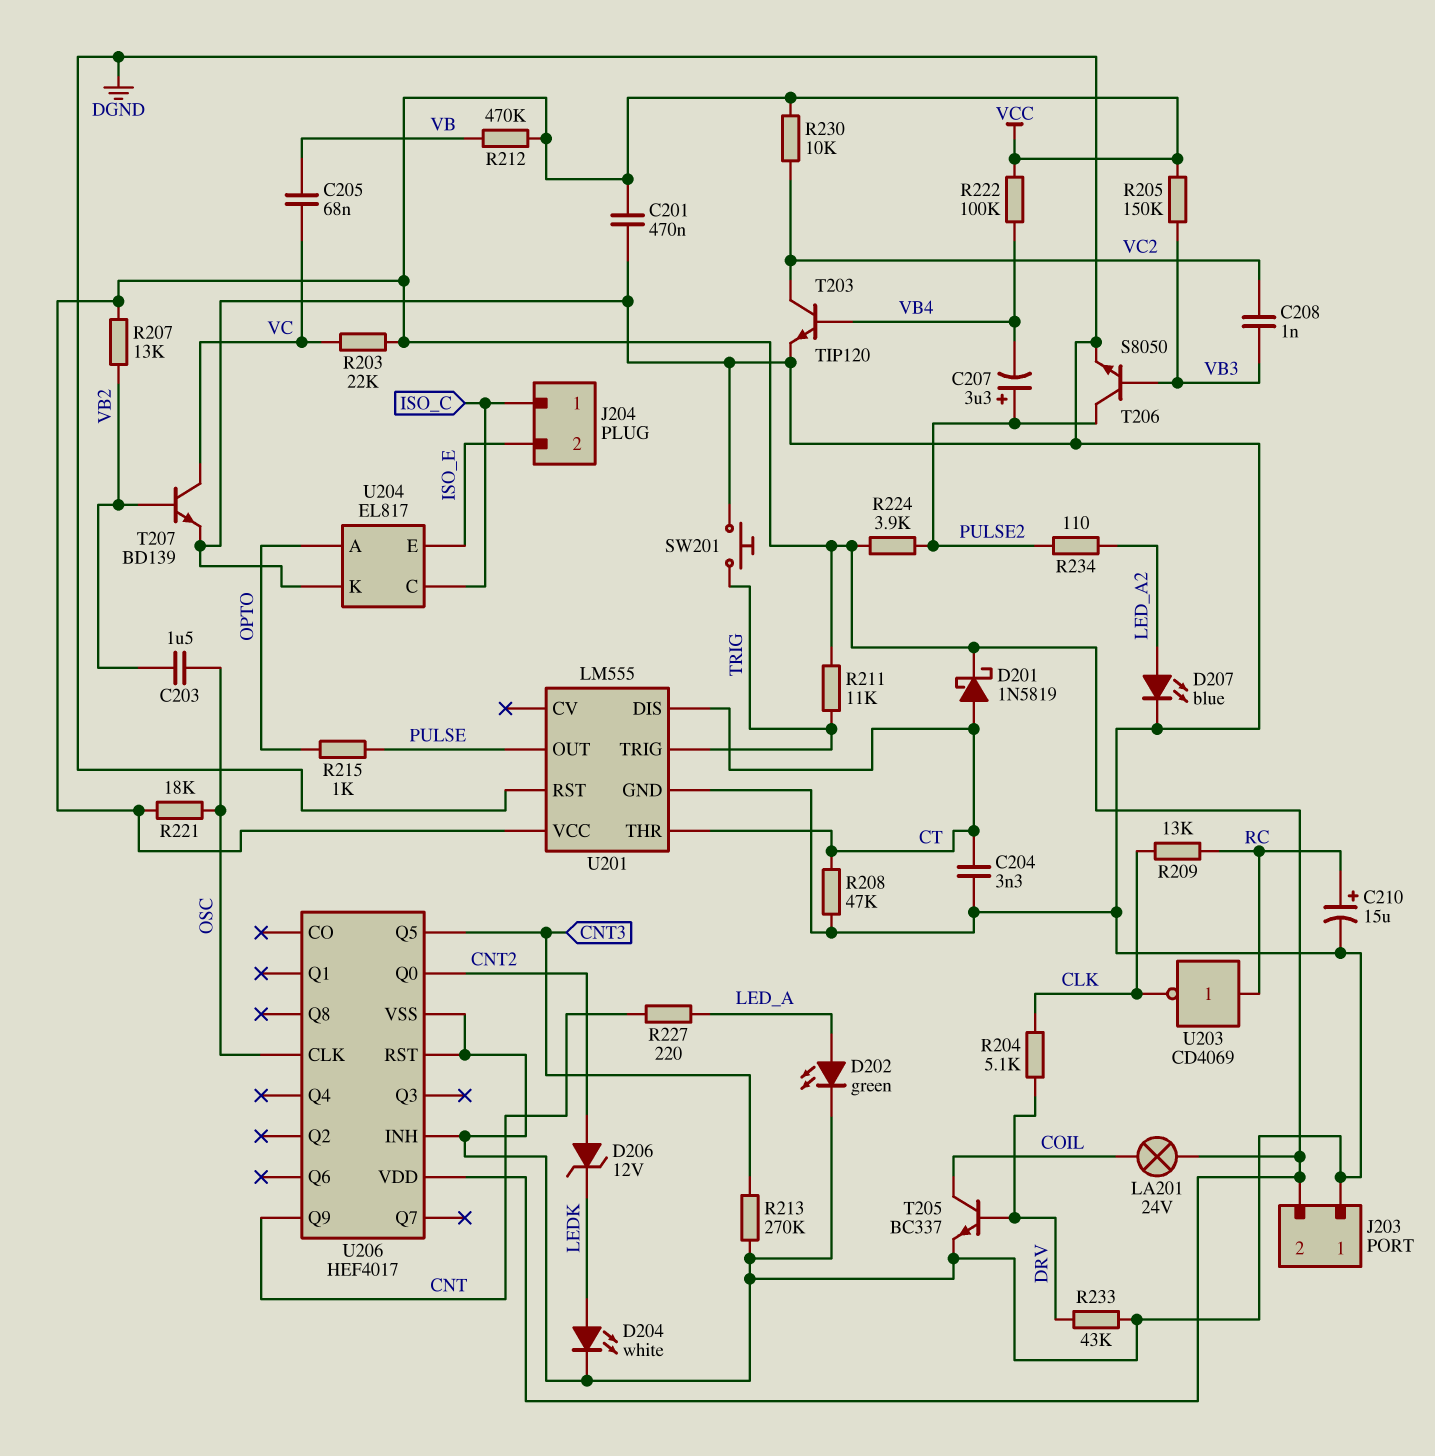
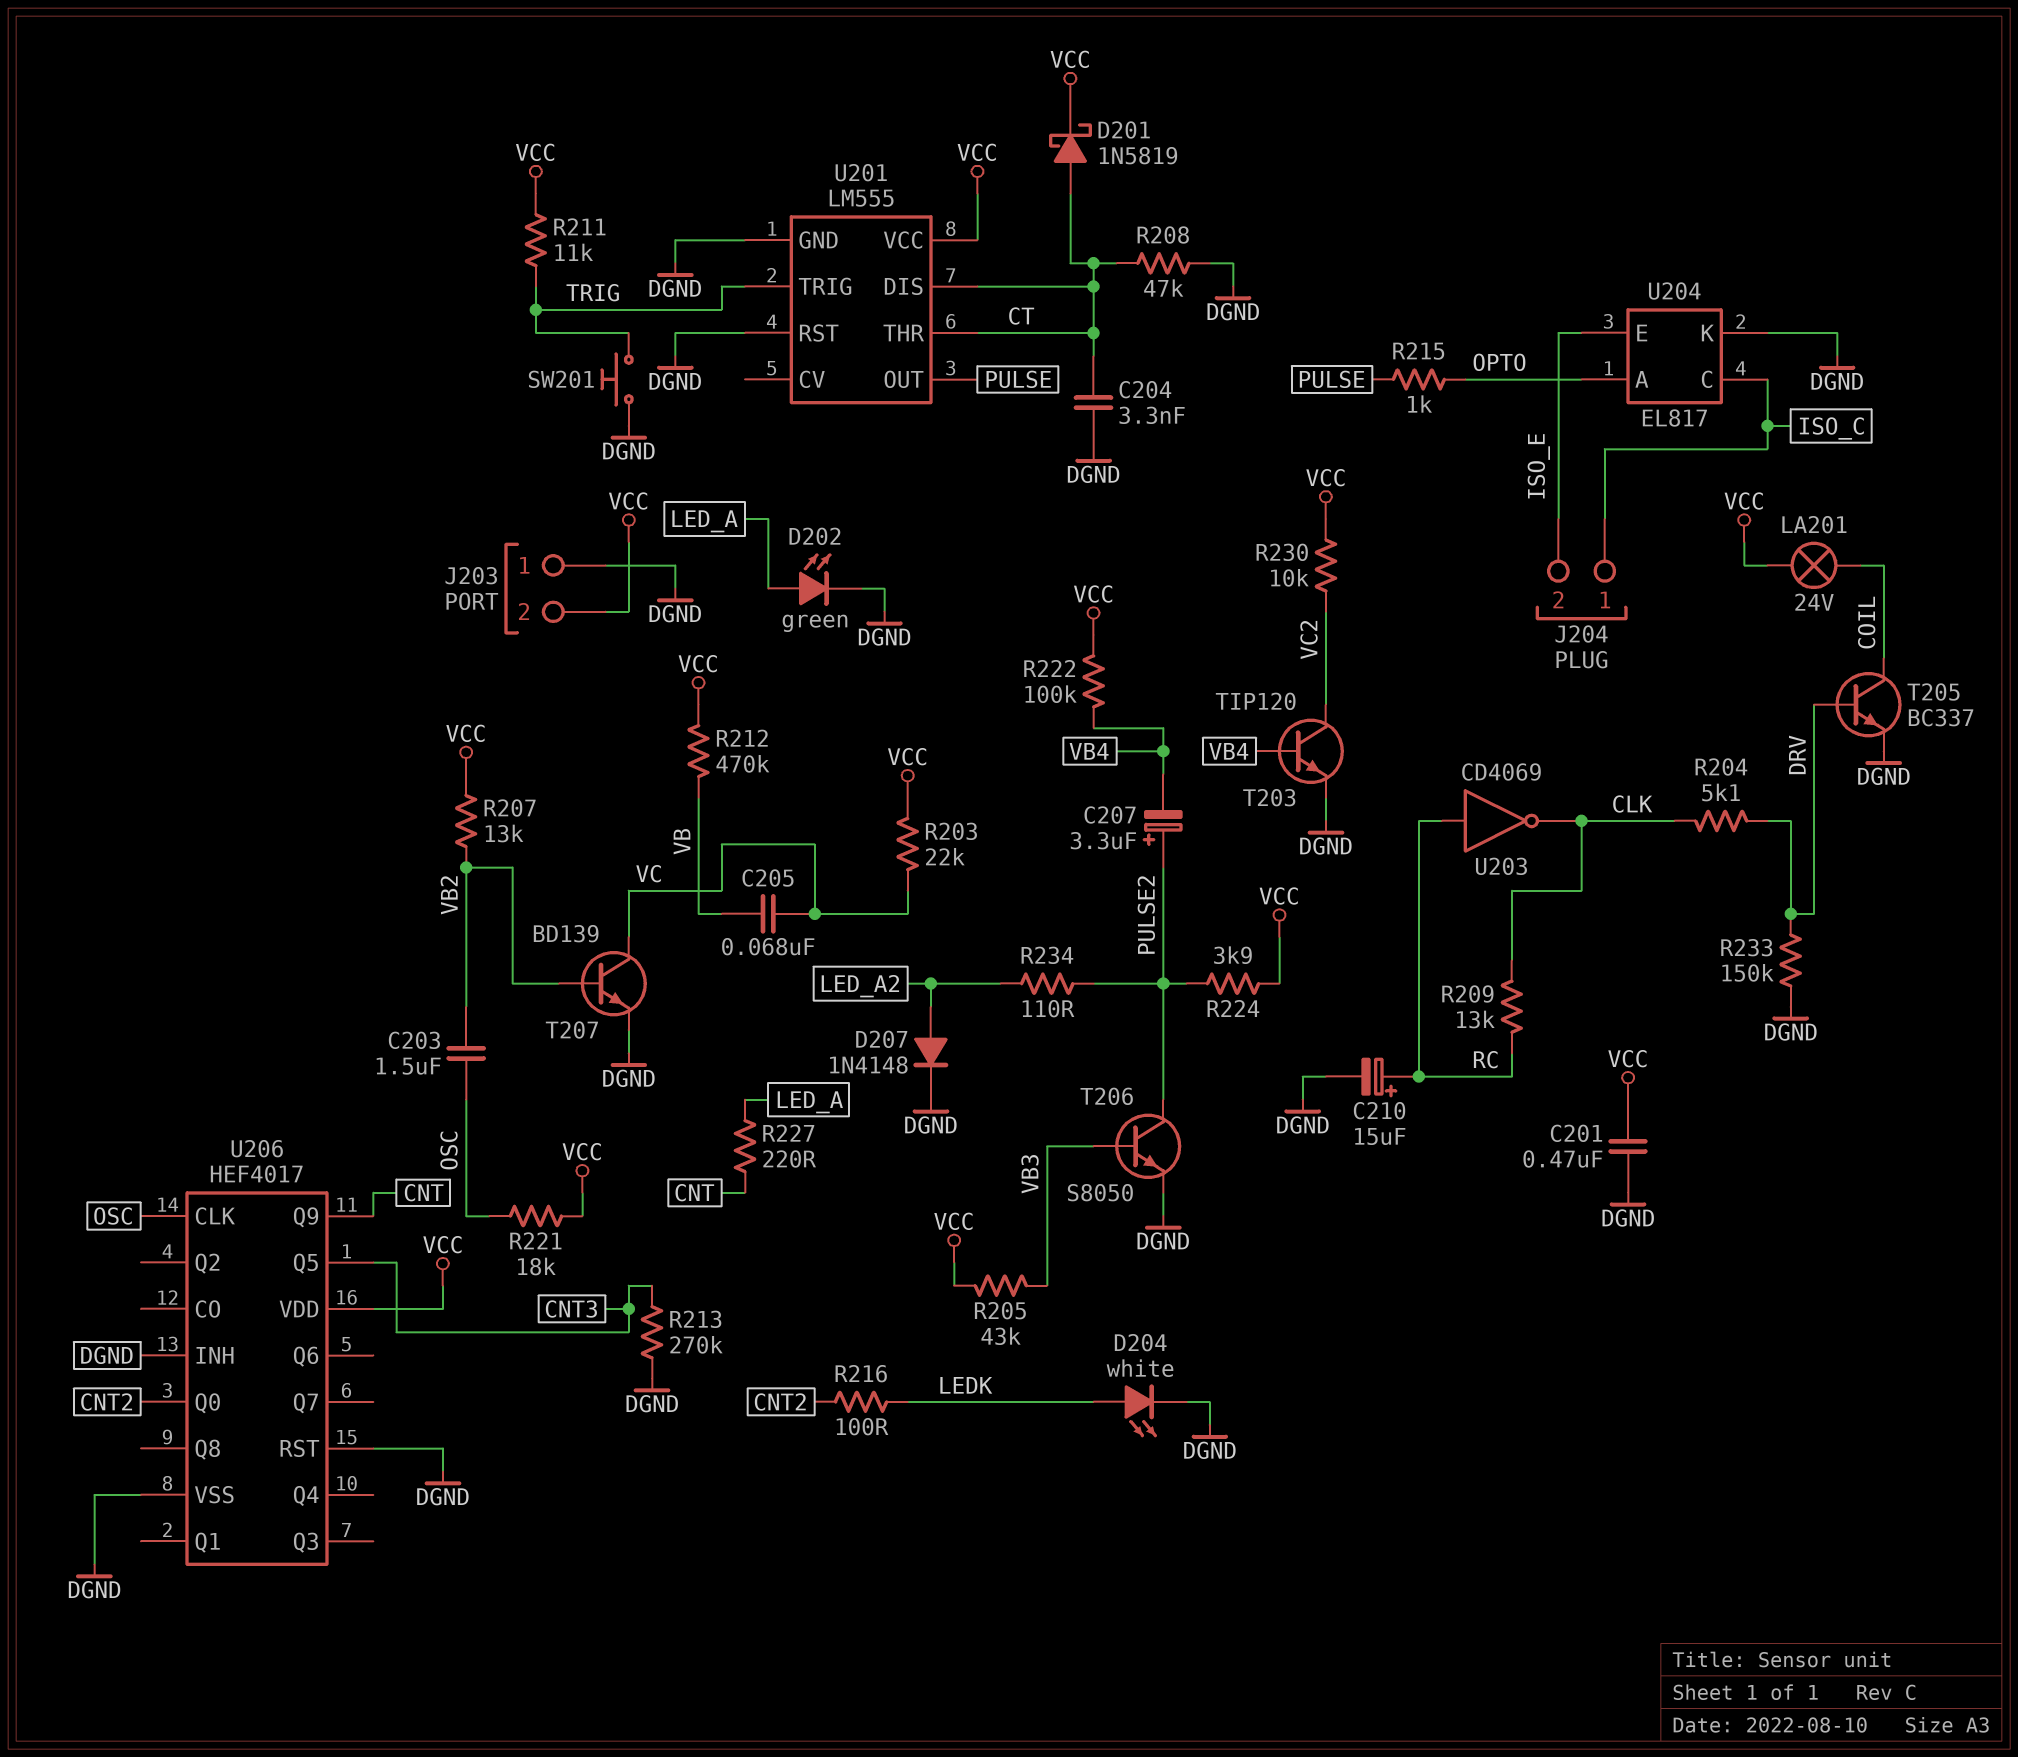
C208: 1nF (VB3, VC2) -> none
D206: zener 12V (A CNT2, K LEDK) -> none
D207: LED blue (A LED_A2, K DGND) -> diode 1N4148 (A LED_A2, K DGND)
R205: 150k (VB3, VCC) -> 43k (VB3, VCC)
R216: none -> 100 (CNT2, LEDK)
R233: 43k (DGND, DRV) -> 150k (DGND, DRV)

